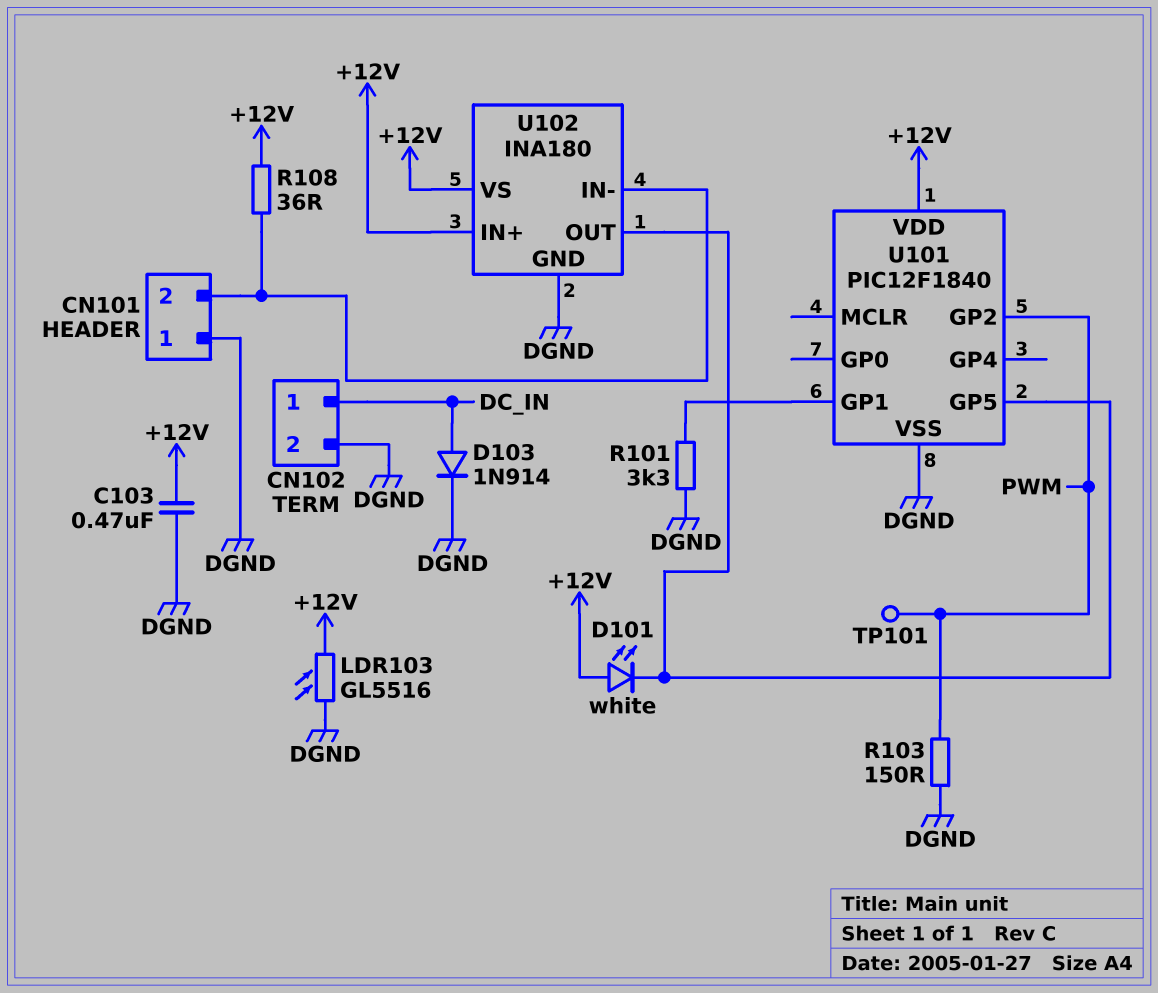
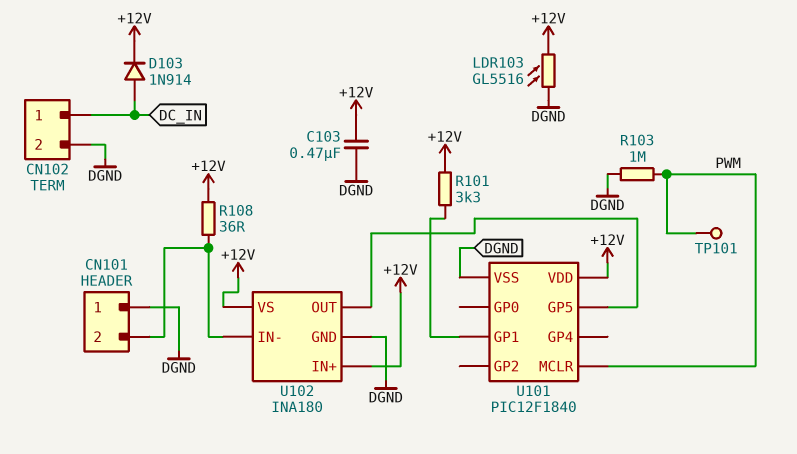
D101: LED white (A +12V, K U101/GP5) -> none
D103: diode 1N914 (A DC_IN, K DGND) -> diode 1N914 (A DC_IN, K +12V)
R101: 3.3k (DGND, U101/GP1) -> 3.3k (+12V, U101/GP1)
R103: 150 (DGND, PWM) -> 1M (DGND, PWM)
U101 pin GP2: PWM -> none
U101 pin MCLR: none -> PWM

